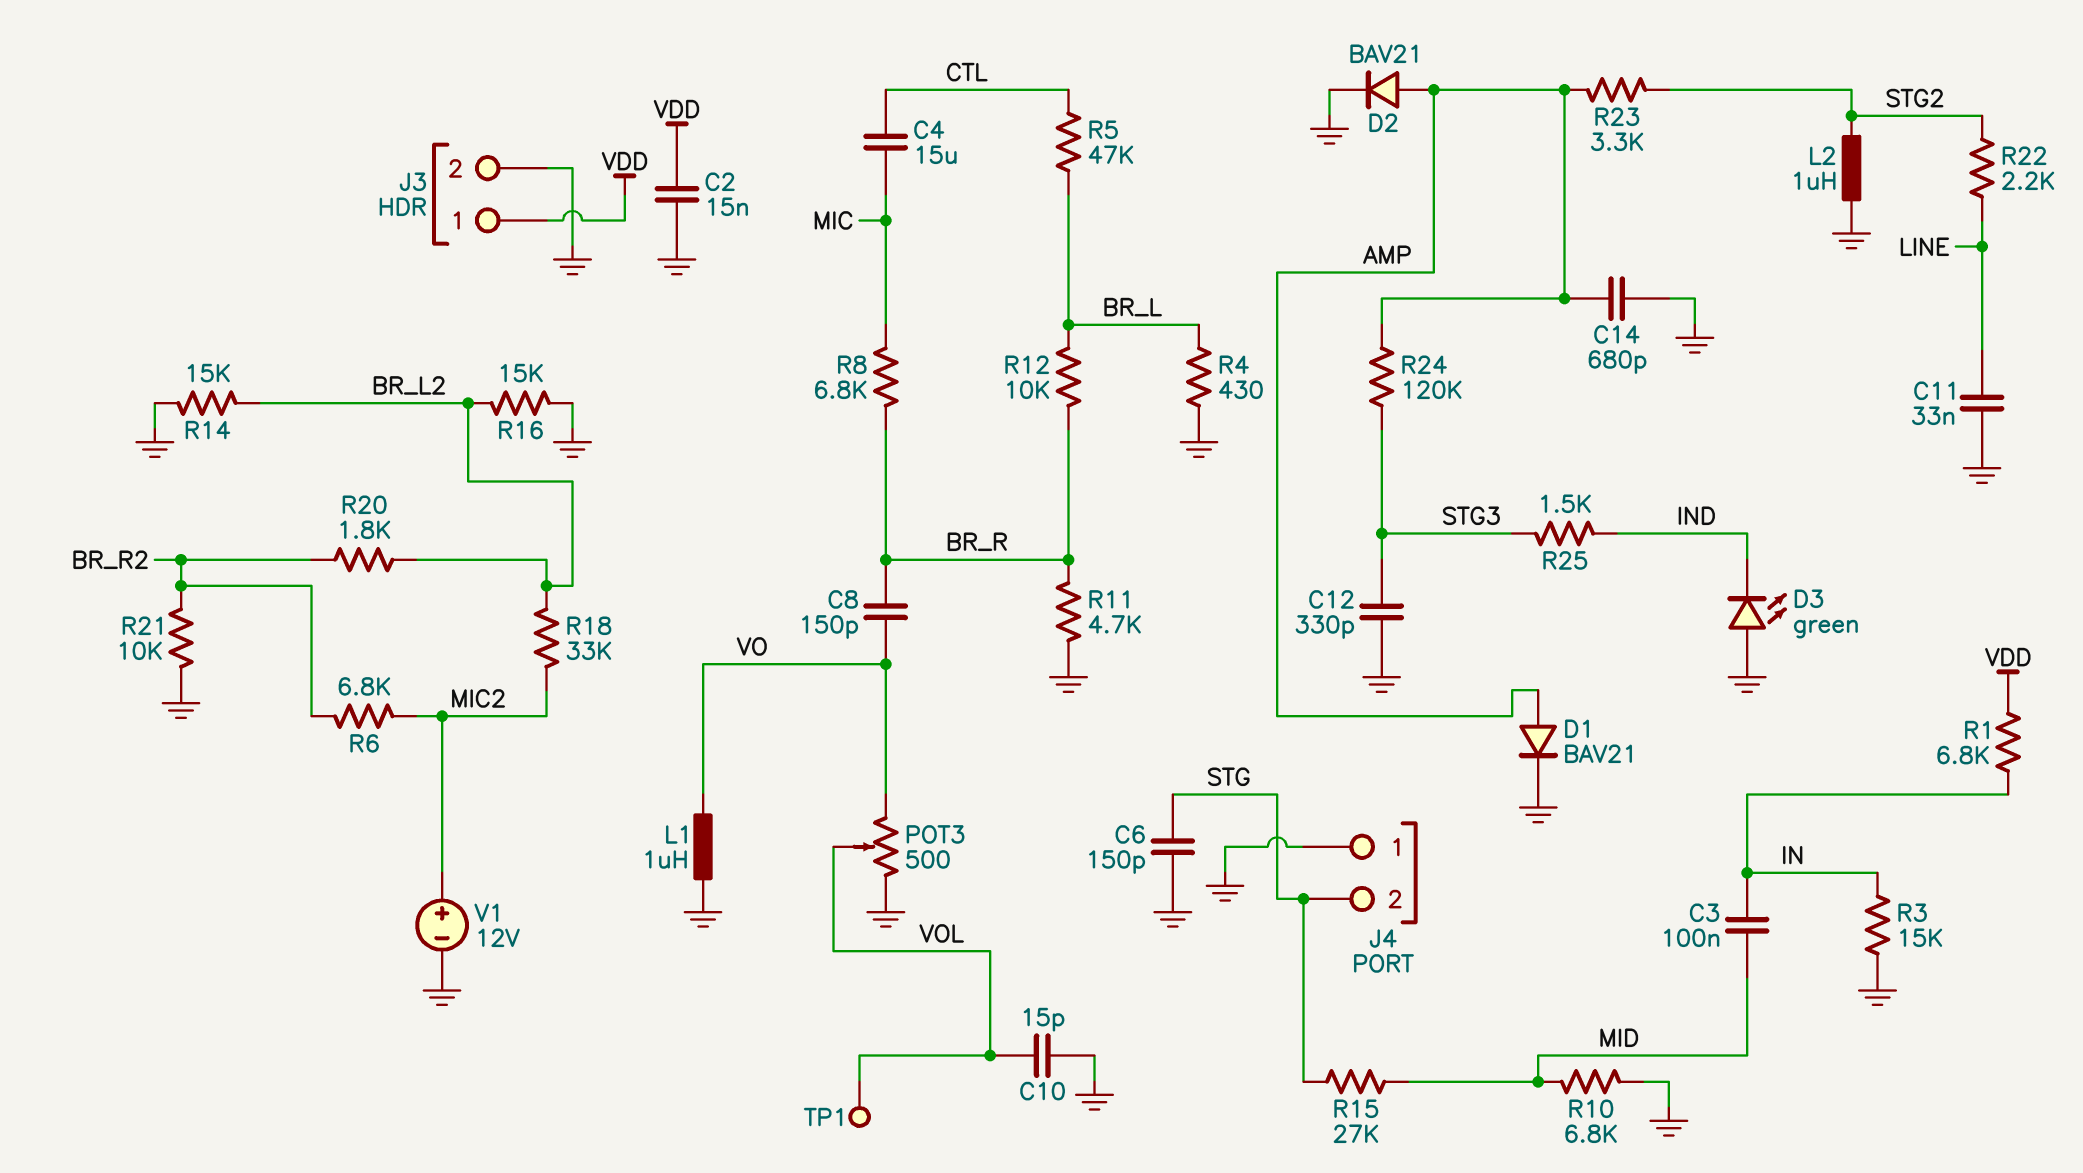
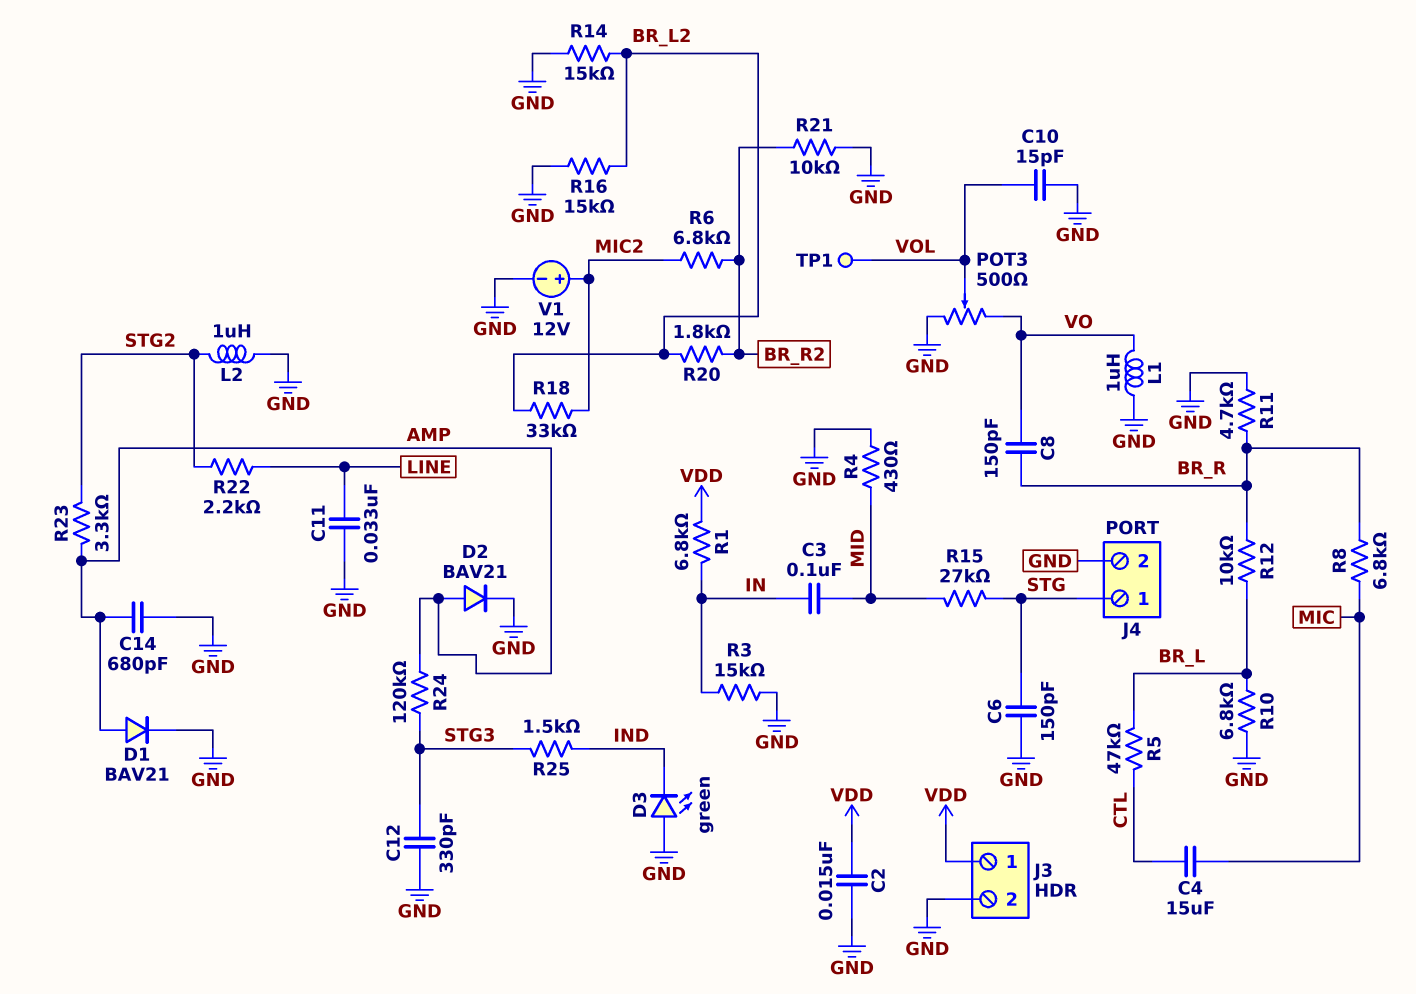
J4 pin 1: GND -> STG
J4 pin 2: STG -> GND
R4: 430 (BR_L, GND) -> 430 (GND, MID)
R10: 6.8k (GND, MID) -> 6.8k (BR_L, GND)

